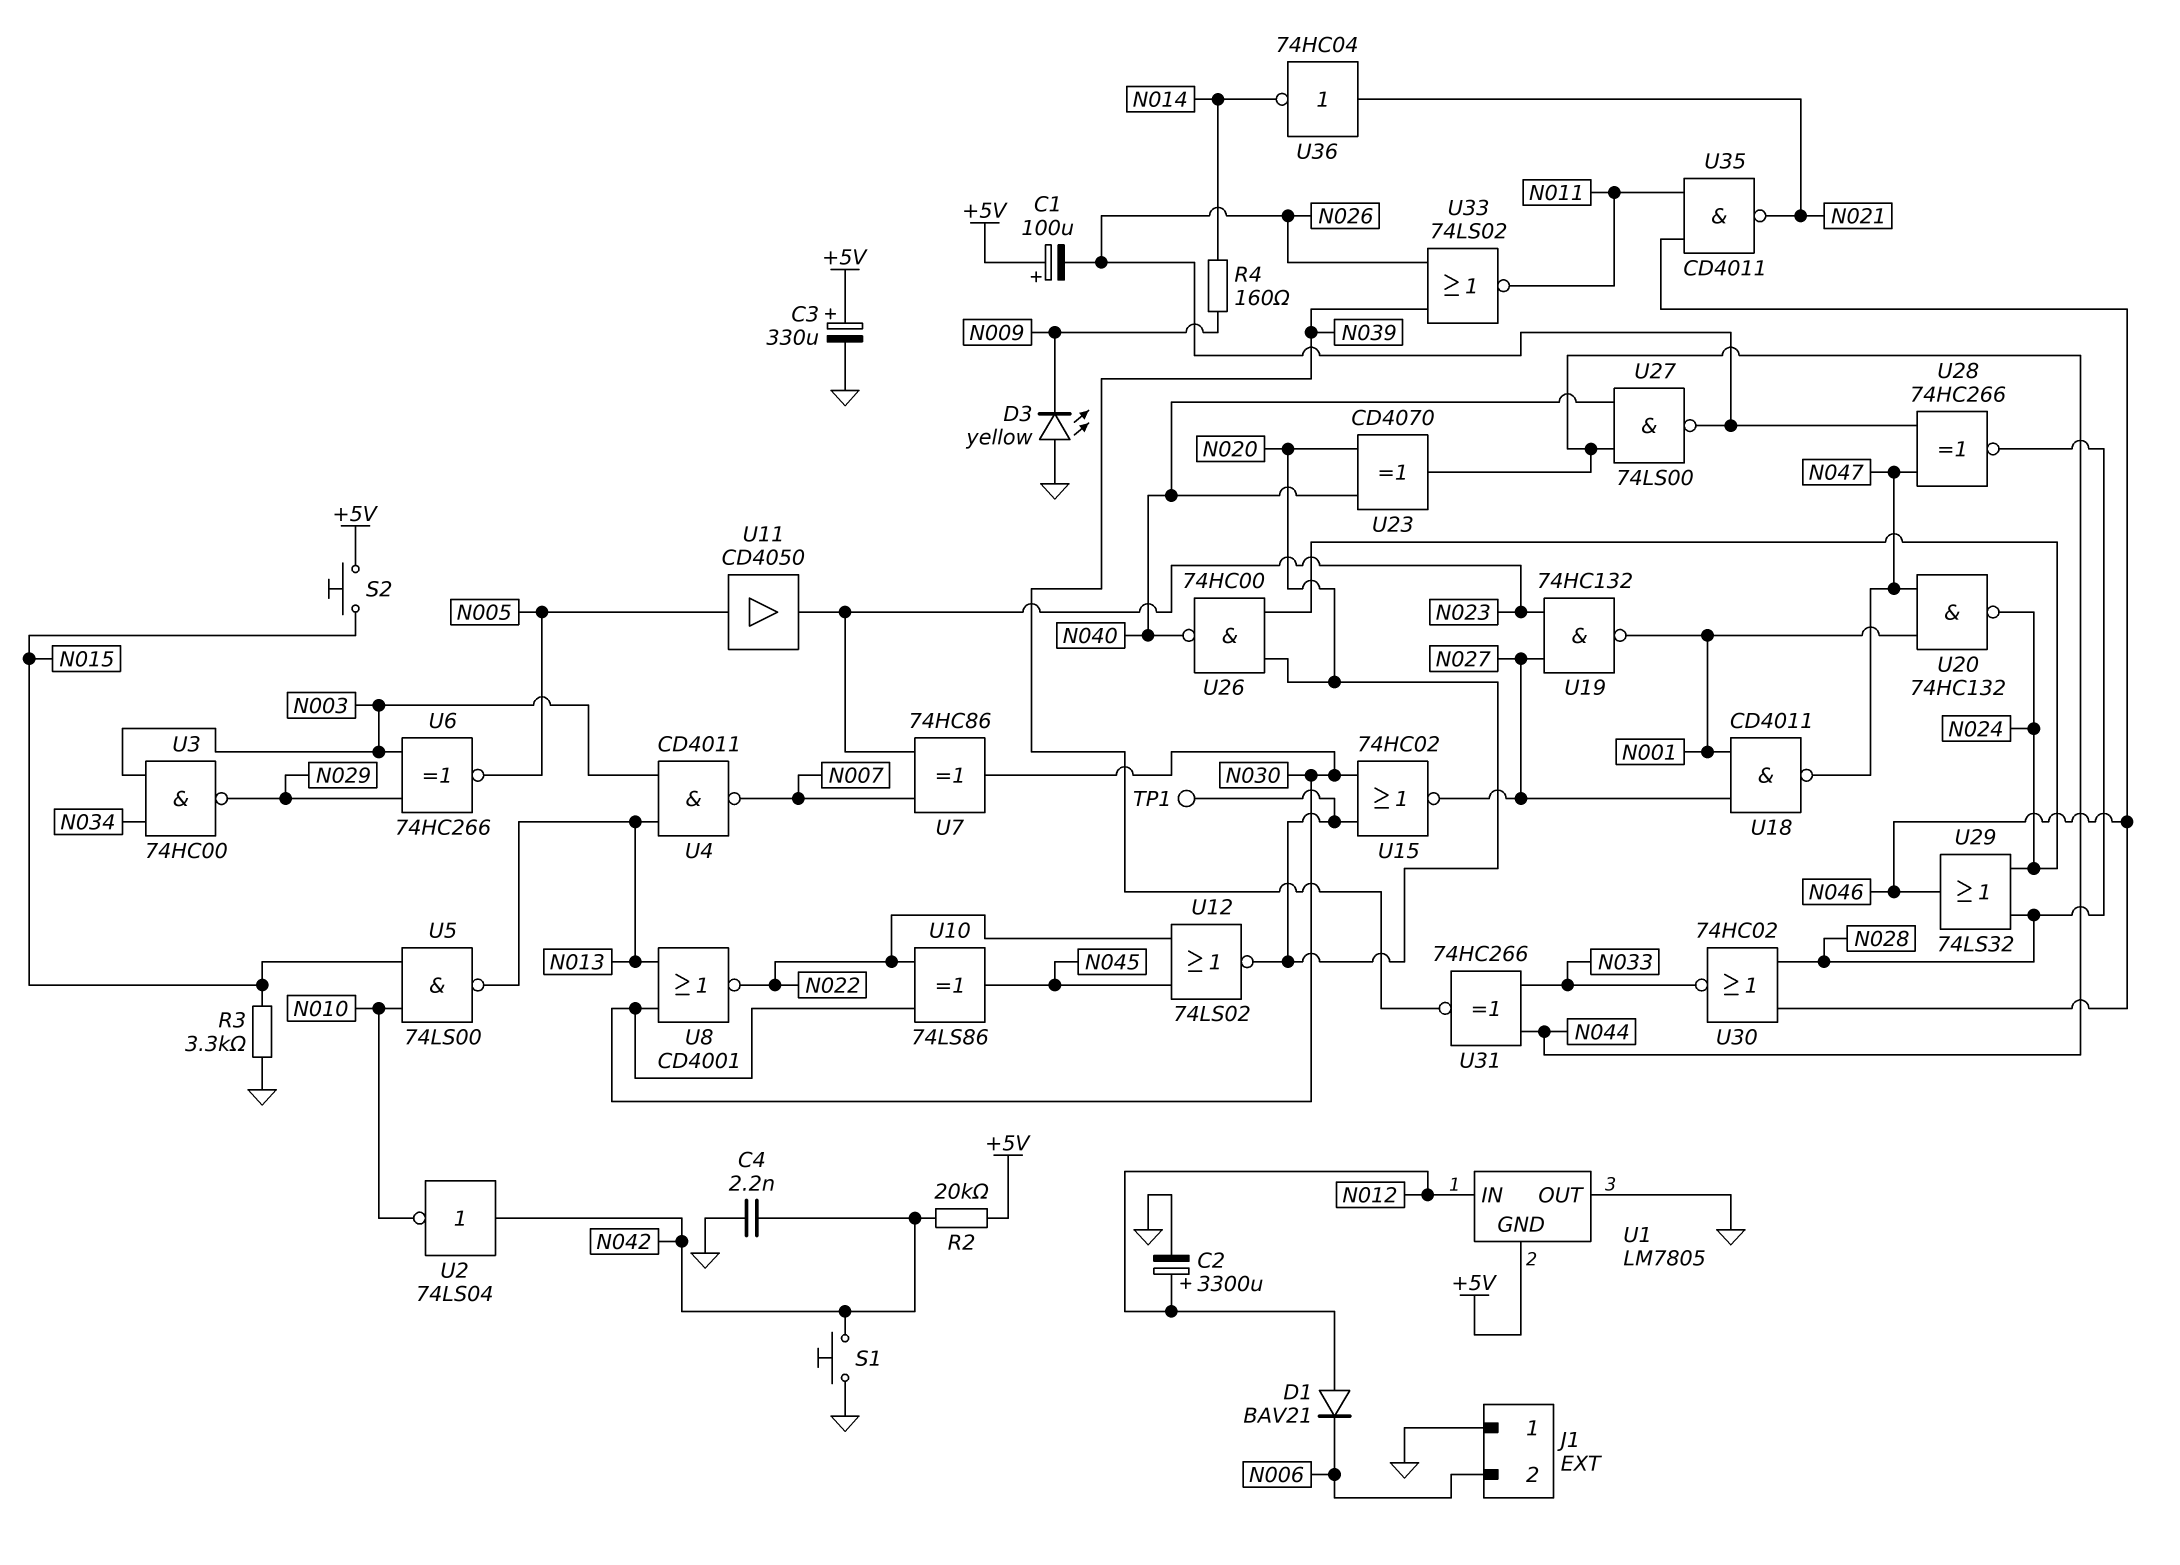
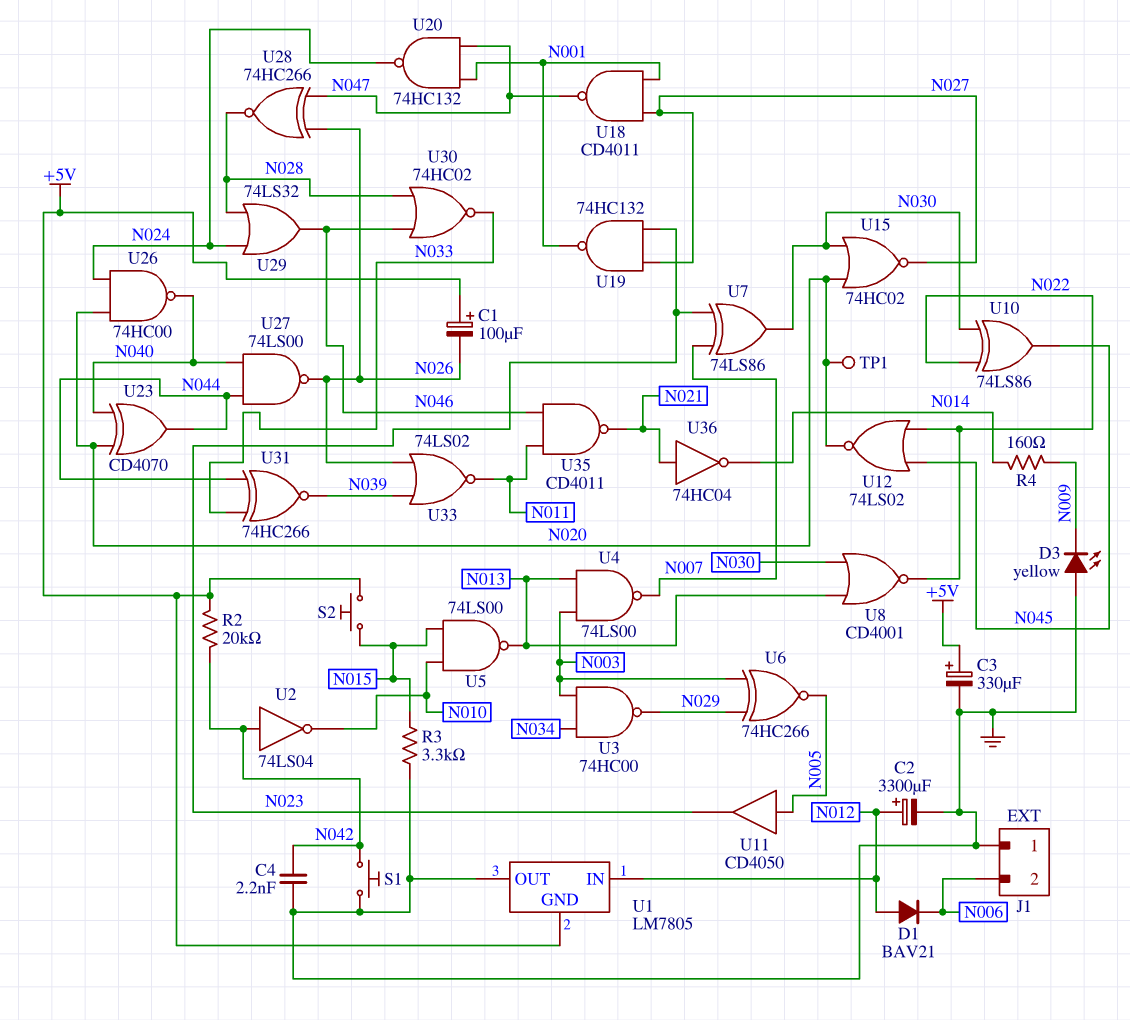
U4: NAND CD4011 (in N003, in N013, out N007) -> NAND 74LS00 (in N003, in N013, out N007)
U7: XOR 74HC86 (in N007, in N023, out N030) -> XOR 74LS86 (in N007, in N023, out N030)

